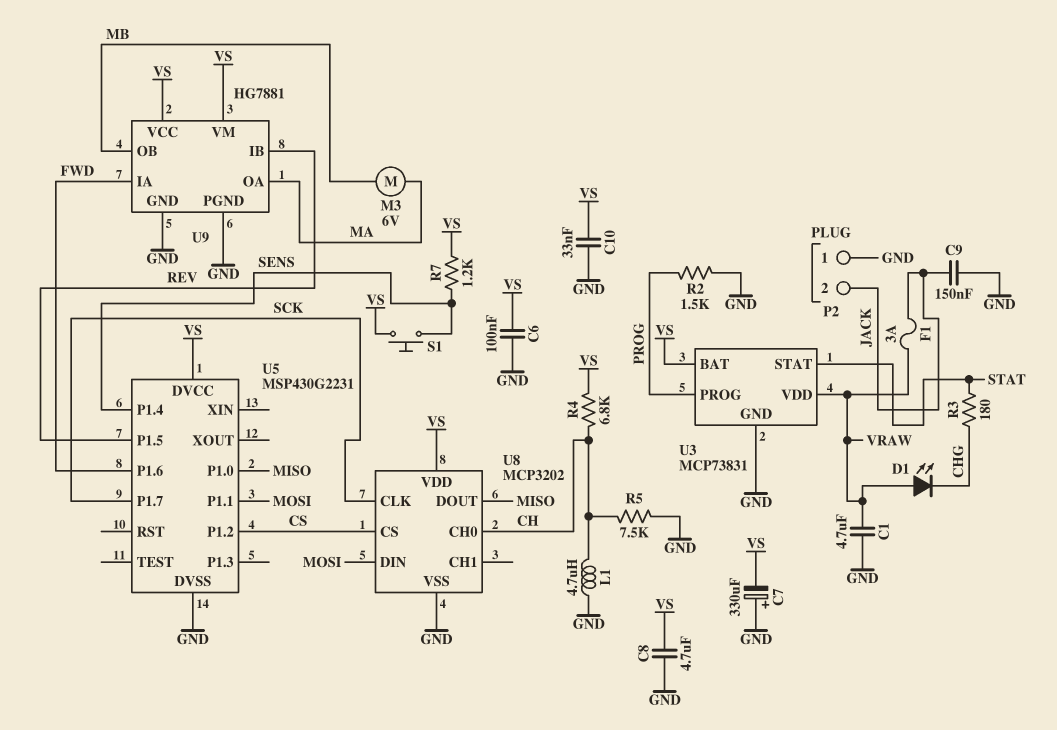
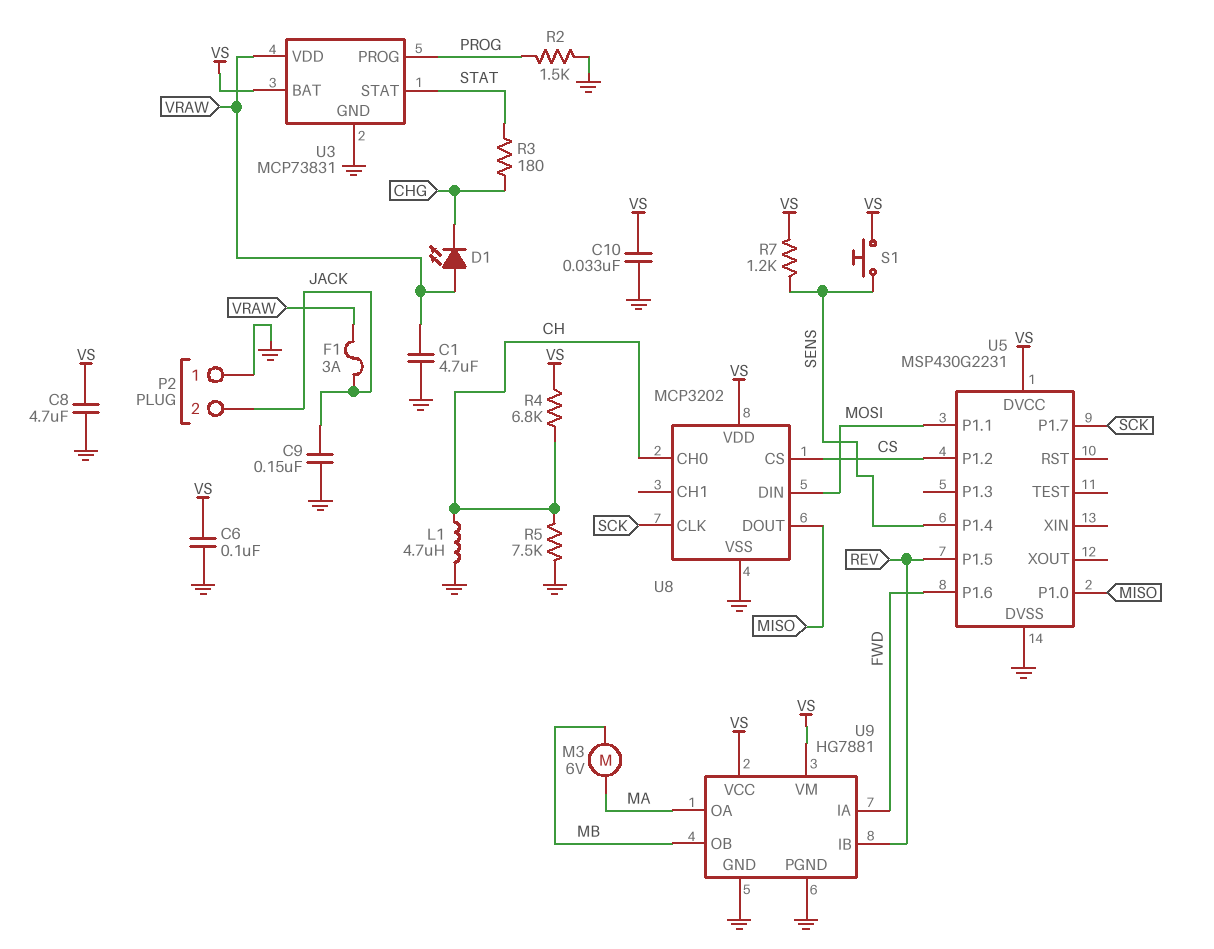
C7: 330uF (plus GND, minus VS) -> none

